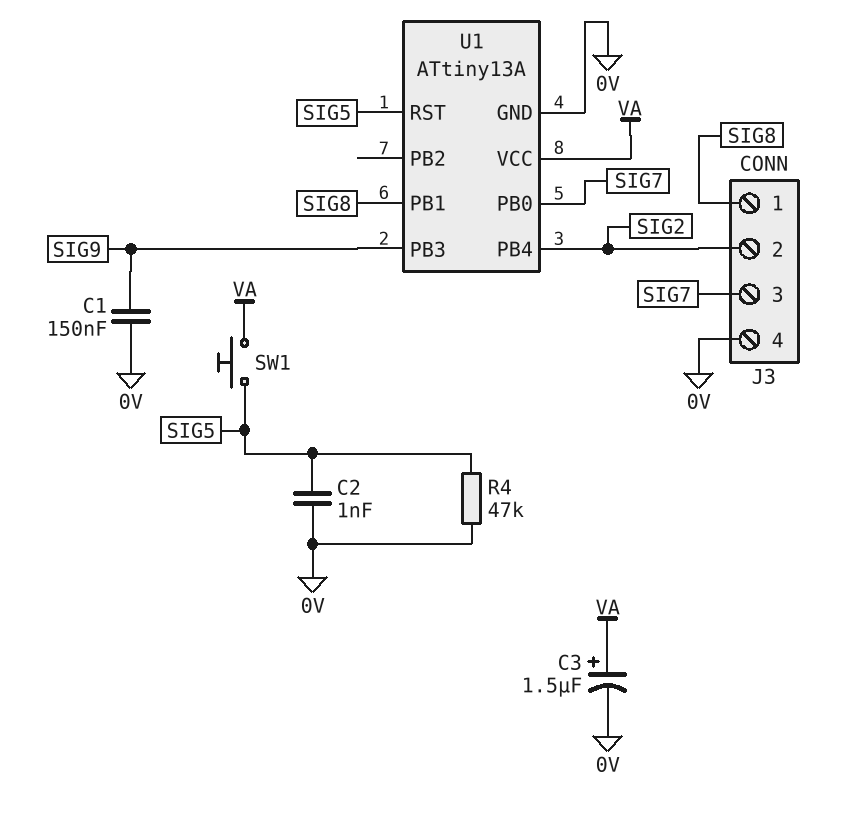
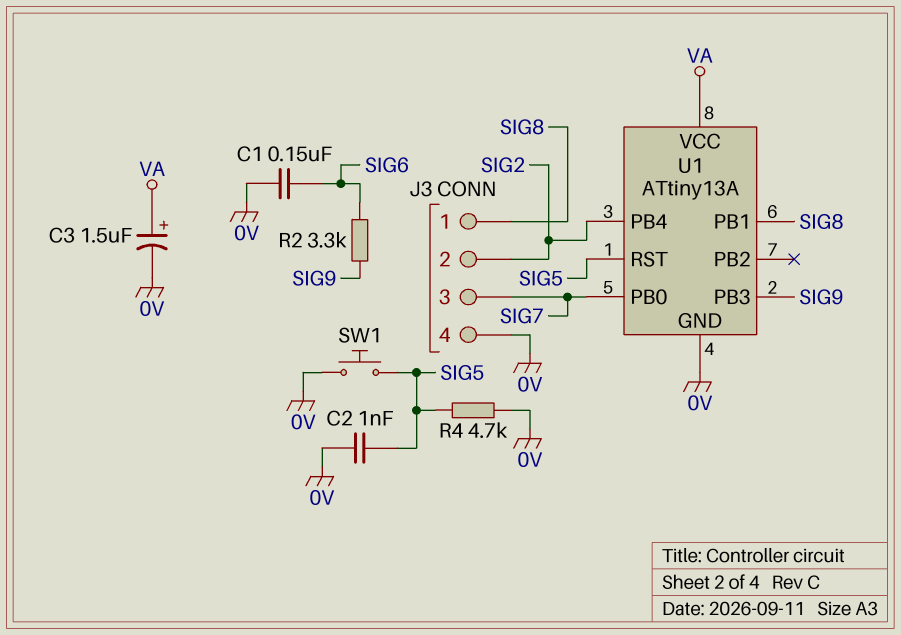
C1: 150nF (0V, SIG9) -> 150nF (0V, SIG6)
R2: none -> 3.3k (SIG6, SIG9)
R4: 47k (0V, SIG5) -> 4.7k (0V, SIG5)
SW1: button (SIG5, VA) -> button (0V, SIG5)

